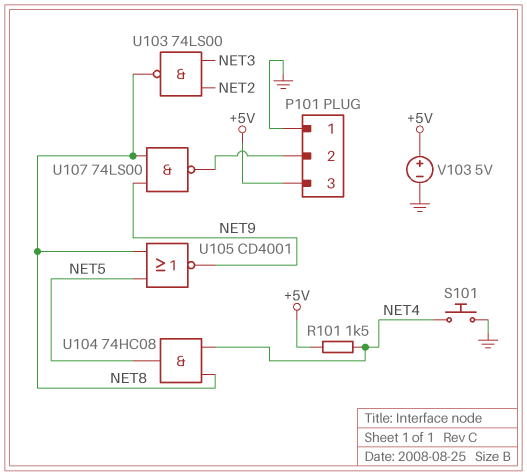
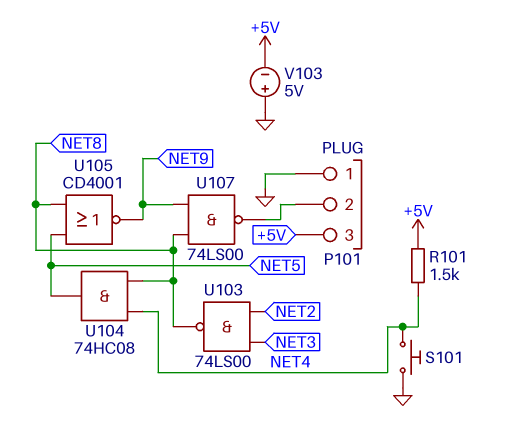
V103: 5V (plus +5V, minus GND) -> 5V (plus GND, minus +5V)

